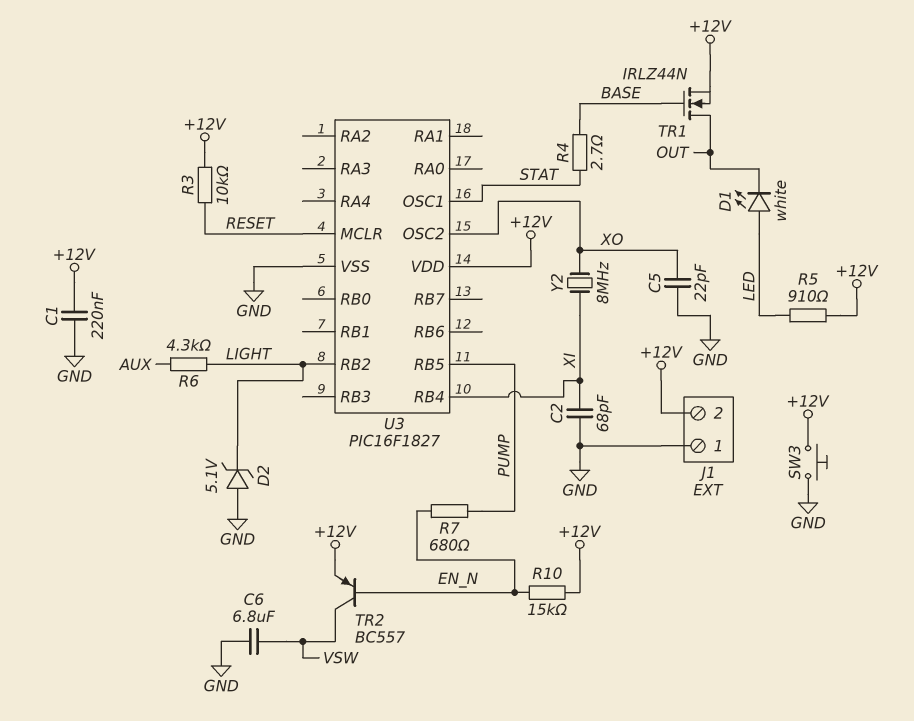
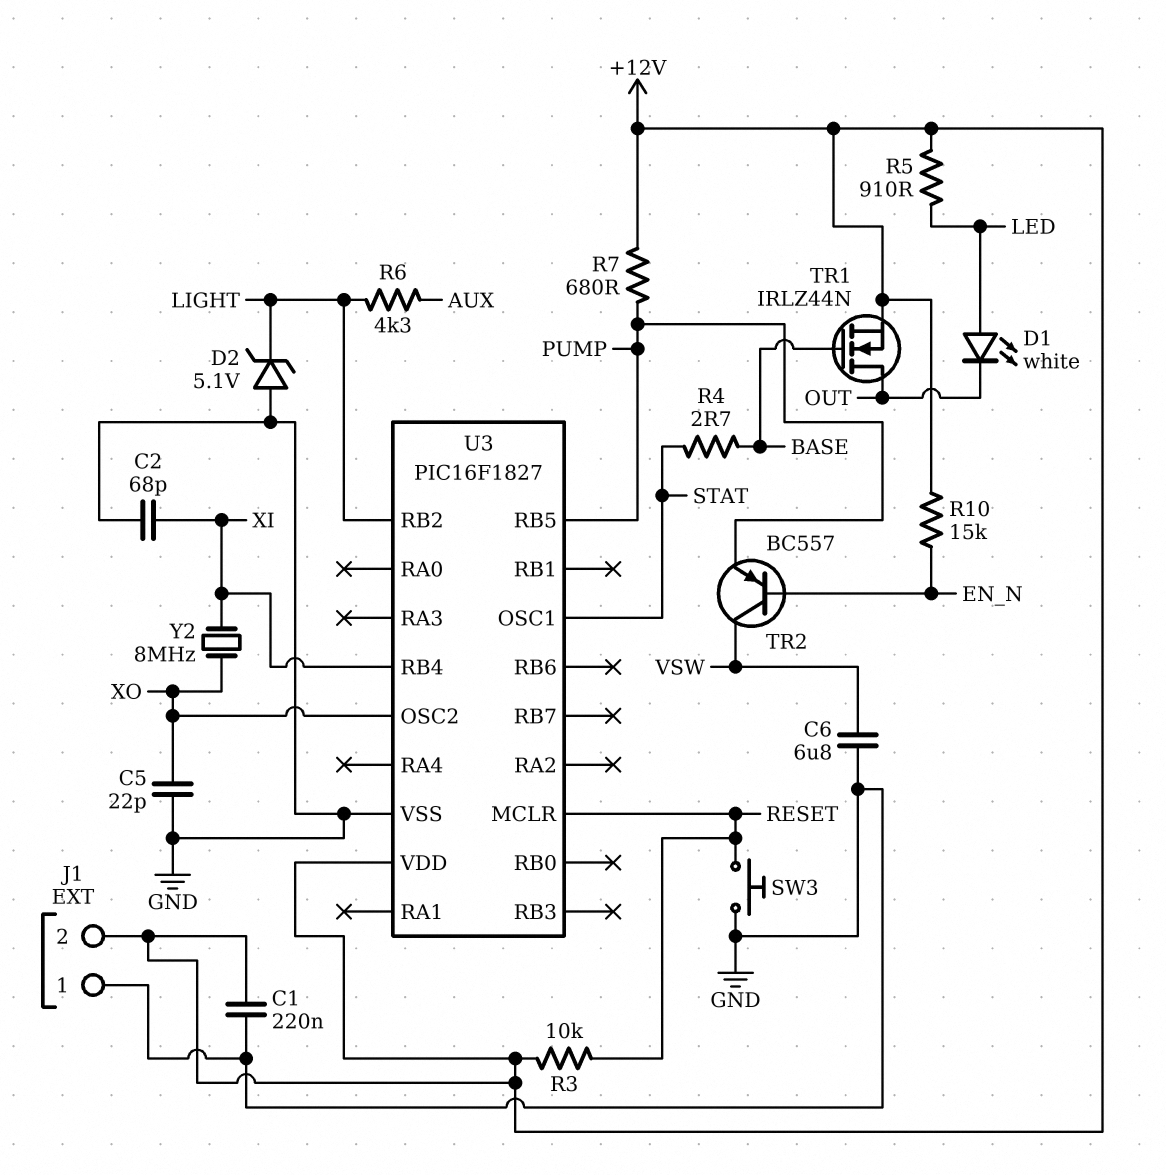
R7: 680 (EN_N, PUMP) -> 680 (+12V, PUMP)
SW3: button (+12V, GND) -> button (GND, RESET)
TR2: PNP BC557 (B EN_N, C VSW, E +12V) -> PNP BC557 (B EN_N, C VSW, E PUMP)

